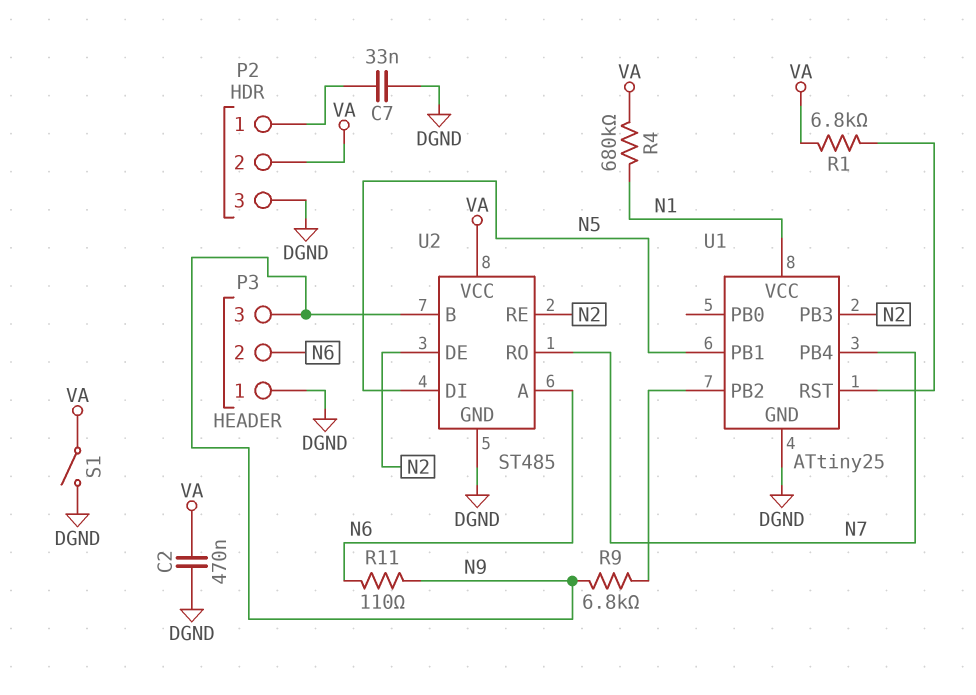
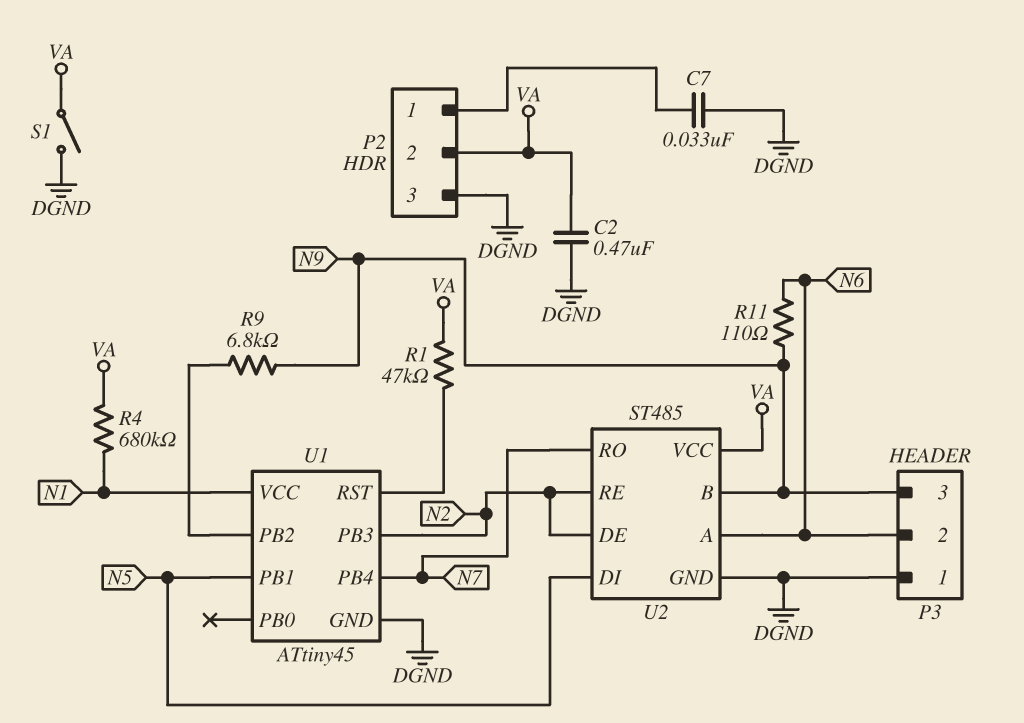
R1: 6.8k (U1/RST, VA) -> 47k (U1/RST, VA)
U1: ATtiny25 -> ATtiny45

